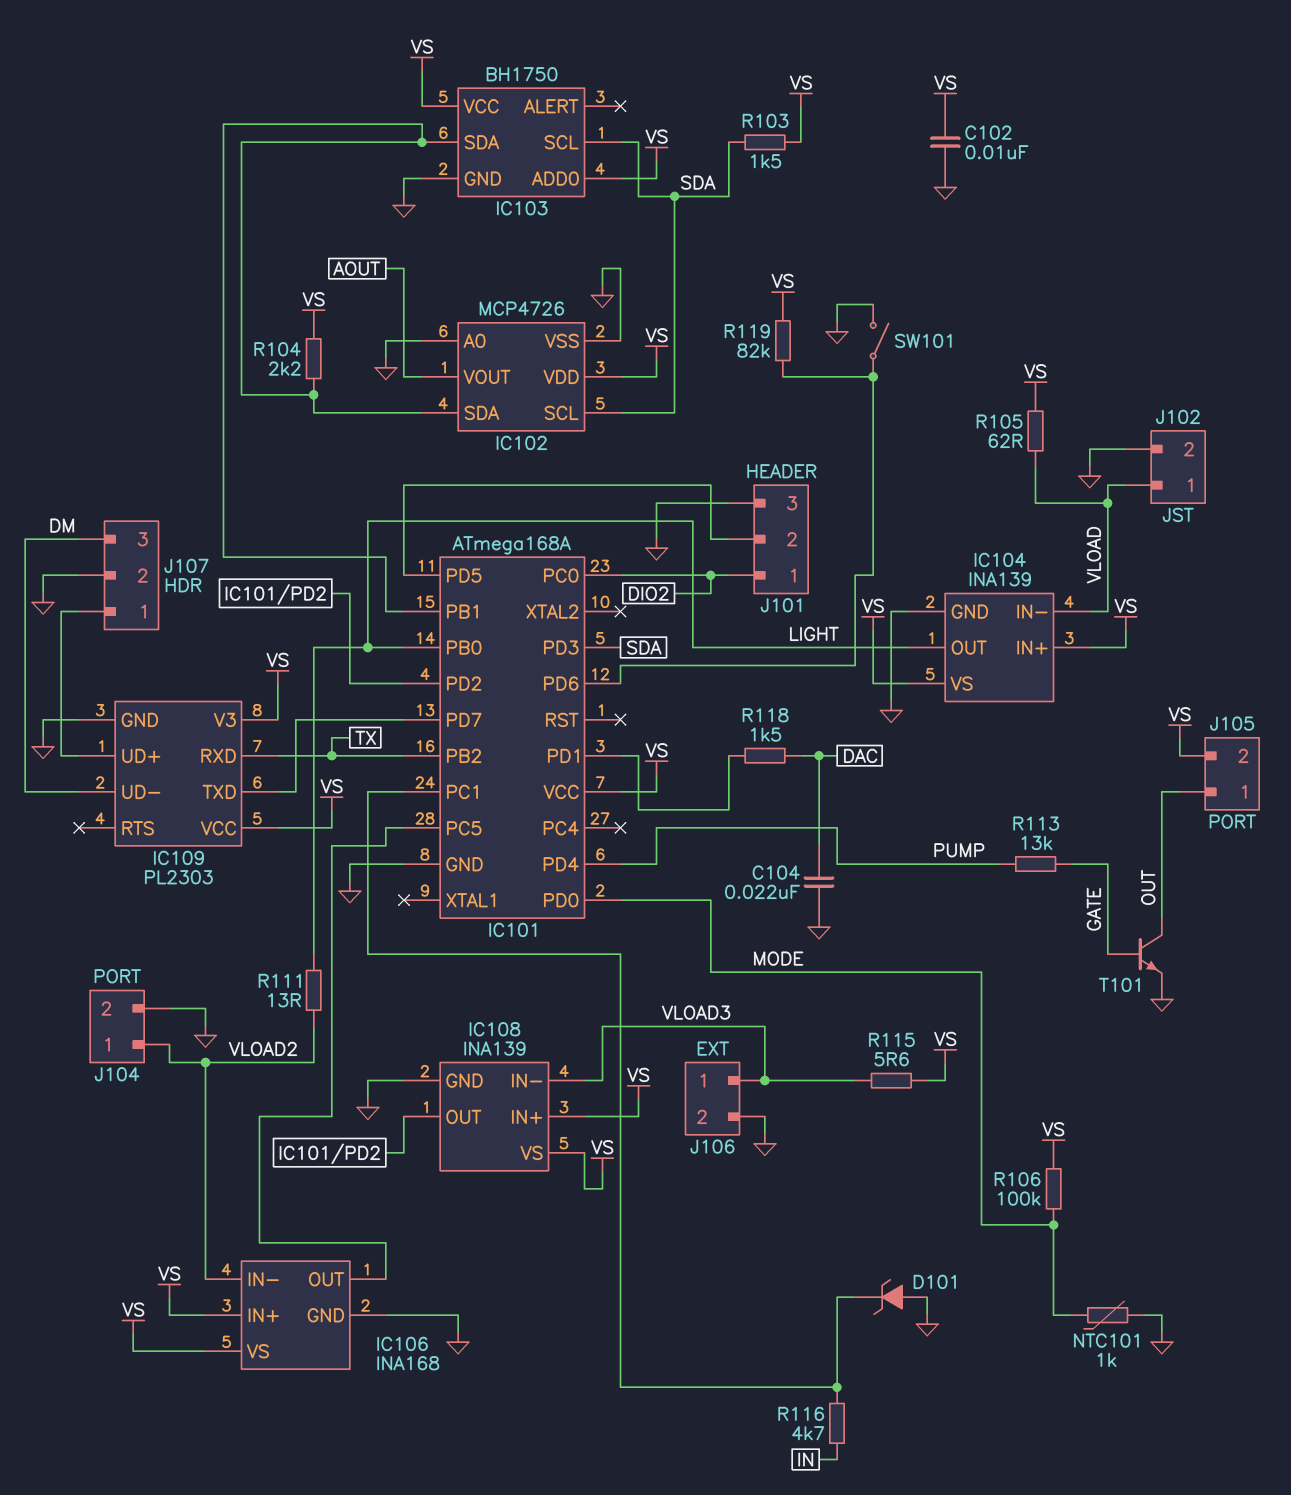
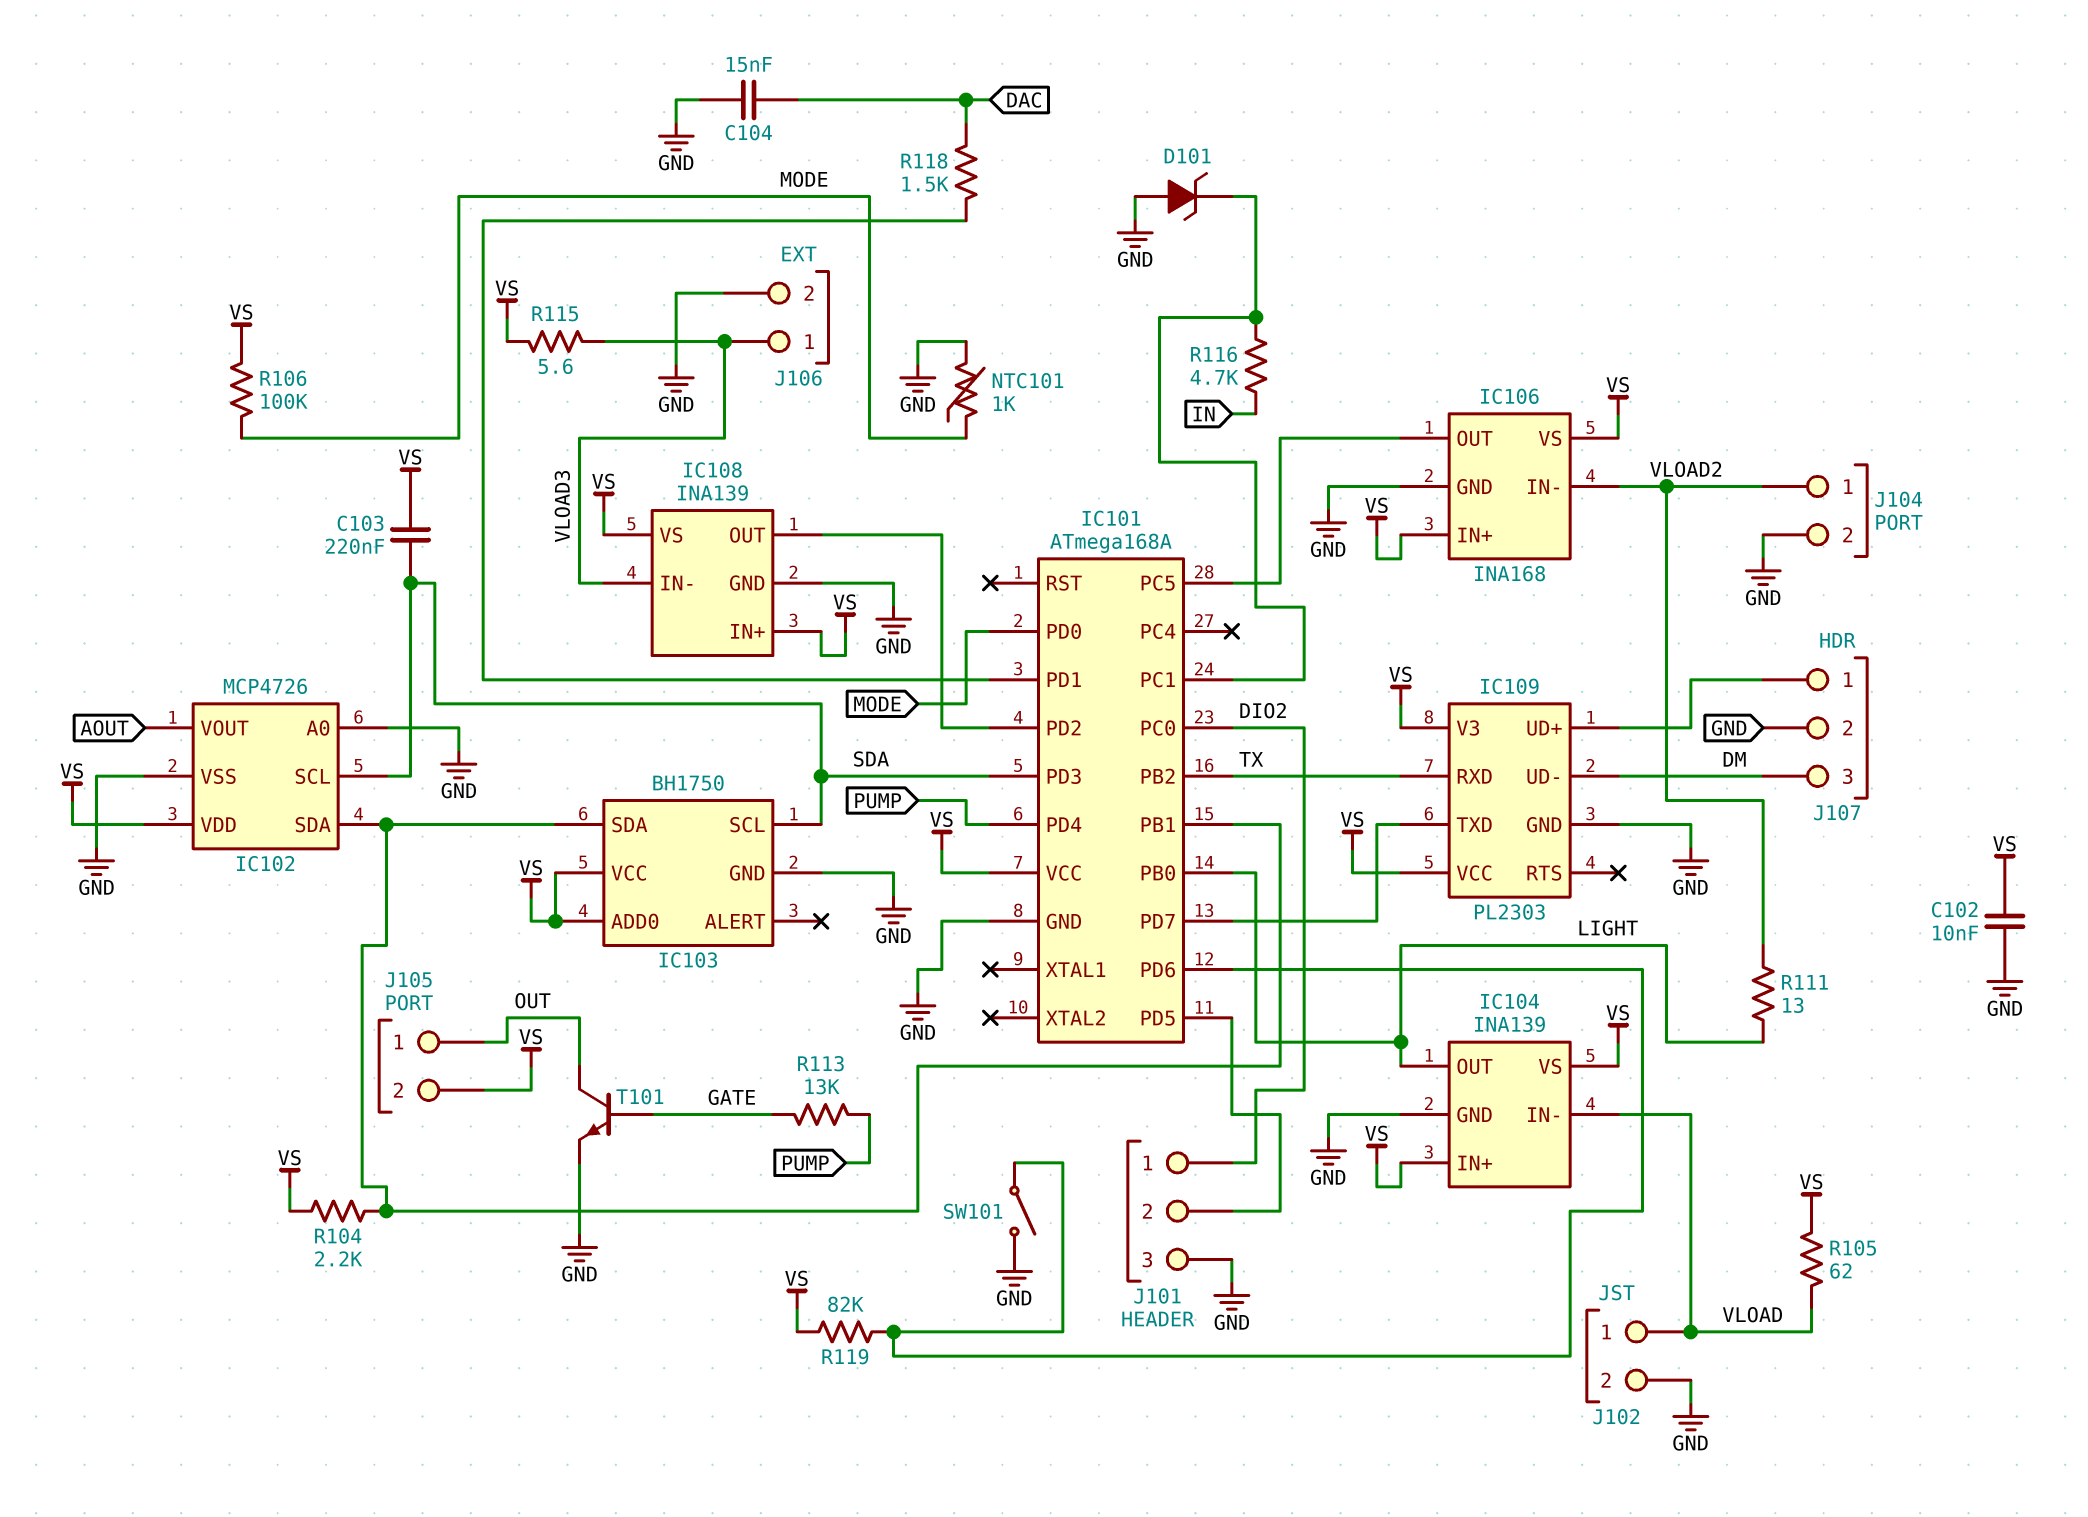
C103: none -> 220nF (SDA, VS)
C104: 22nF (DAC, GND) -> 15nF (DAC, GND)
R103: 1.5k (SDA, VS) -> none

